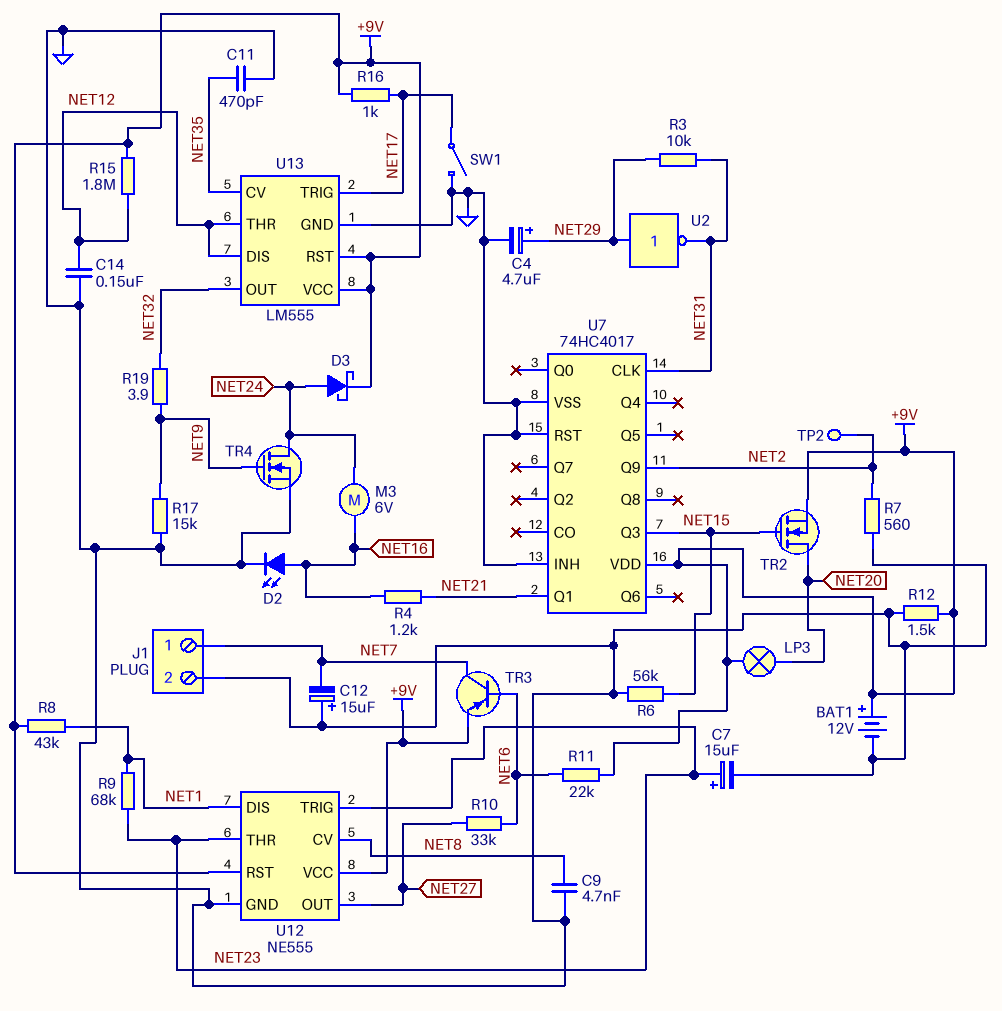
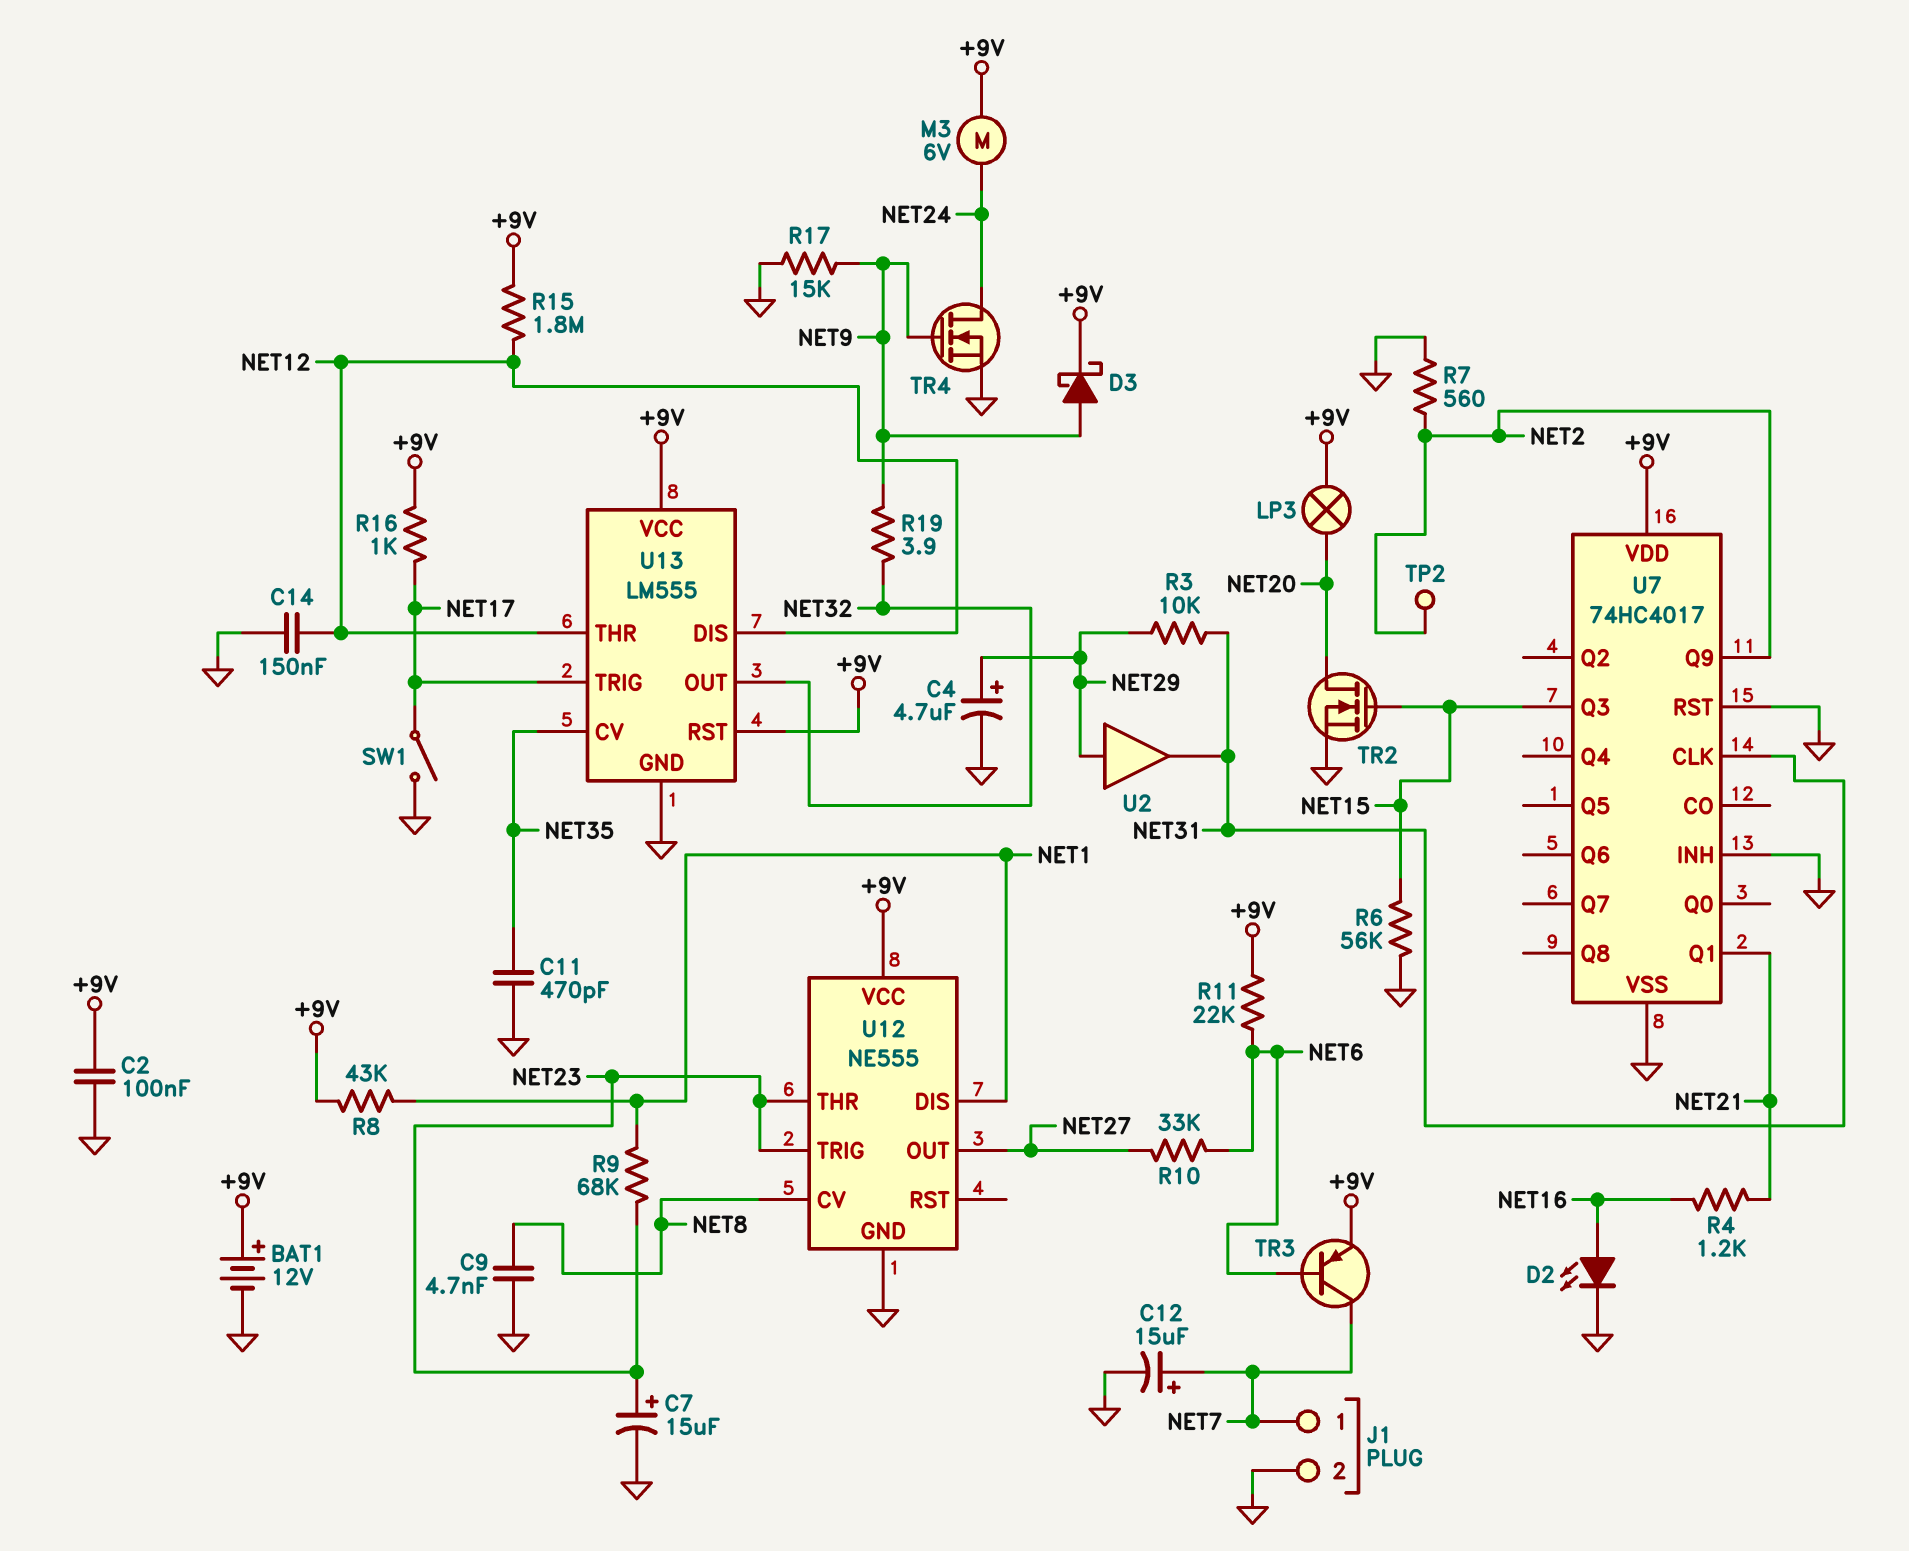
C2: none -> 100nF (+9V, GND)
C12: 15uF (plus GND, minus NET7) -> 15uF (plus NET7, minus GND)
D3: schottky (A NET24, K +9V) -> schottky (A NET9, K +9V)
M3: motor 6V (NET16, NET24) -> motor 6V (+9V, NET24)
R12: 1.5k (+9V, GND) -> none
TR2: NMOS (G NET15, D NET20, S +9V) -> NMOS (G NET15, D NET20, S GND)
U2: NOT (in NET29, out NET31) -> buffer (in NET29, out NET31)
U12 pin RST: +9V -> none

